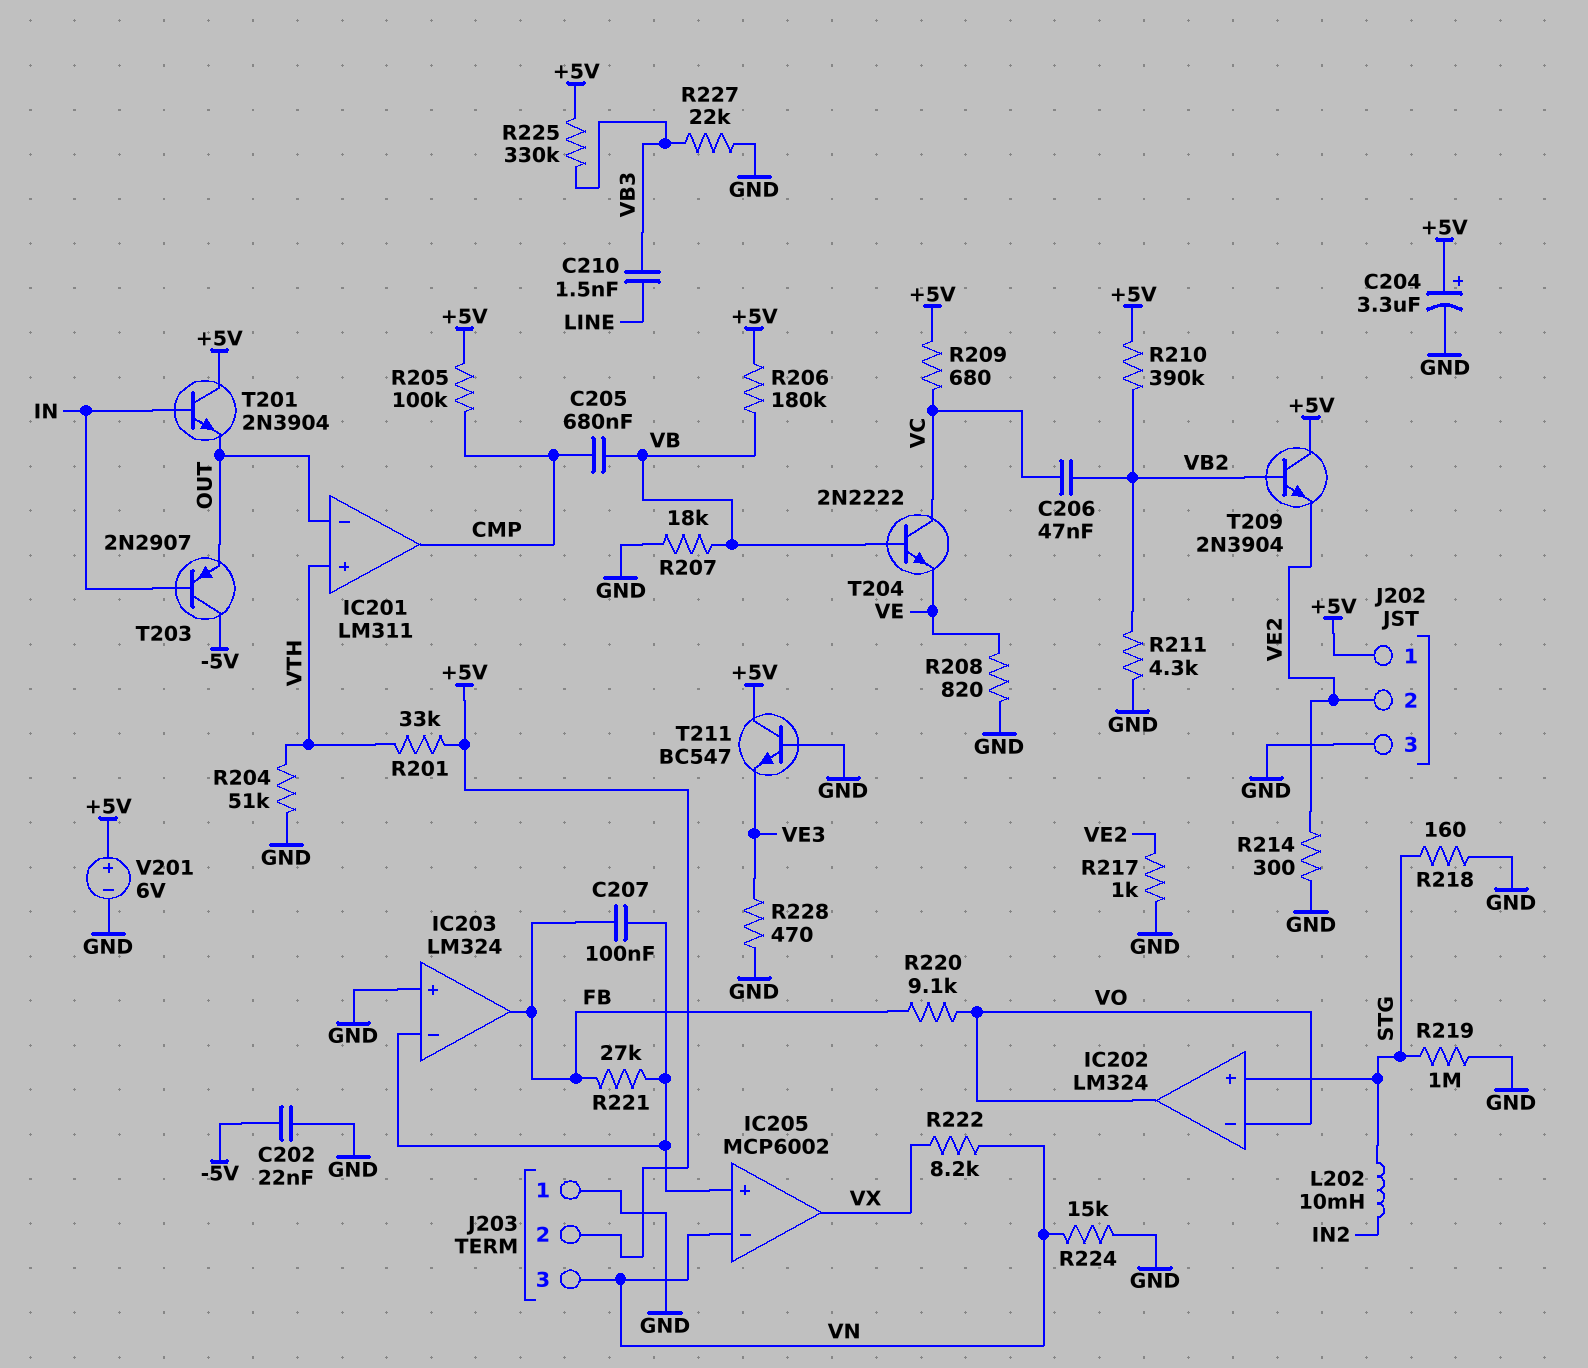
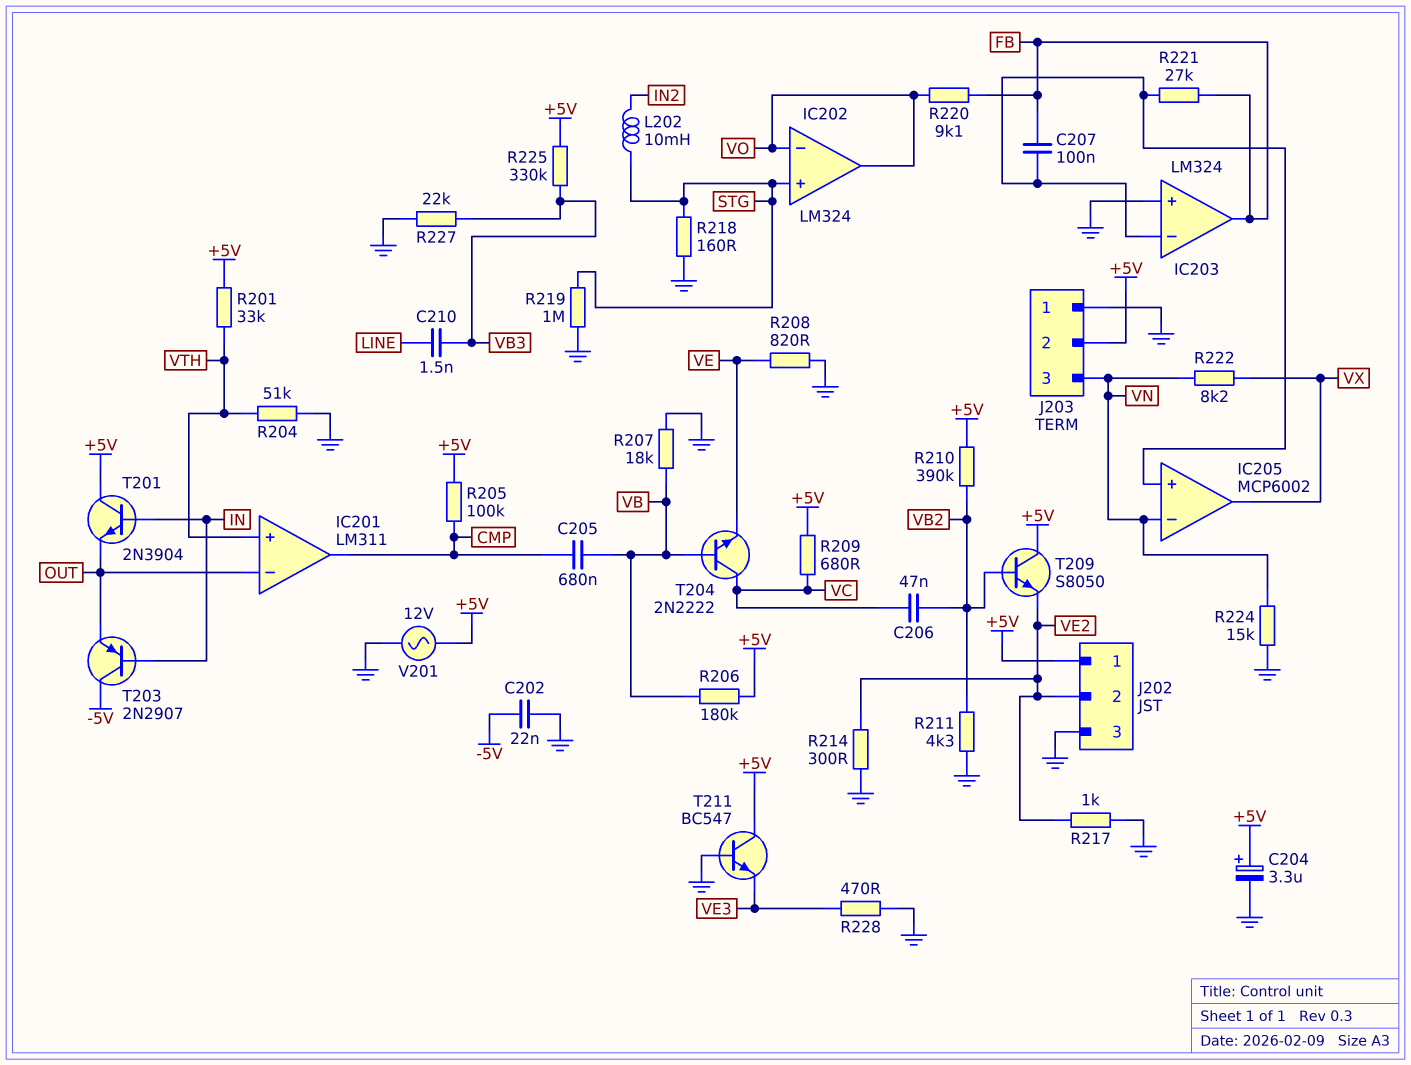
T209: NPN 2N3904 (B VB2, C +5V, E VE2) -> NPN S8050 (B VB2, C +5V, E VE2)
V201: 6V (plus +5V, minus GND) -> AC 12V (+5V, GND)

